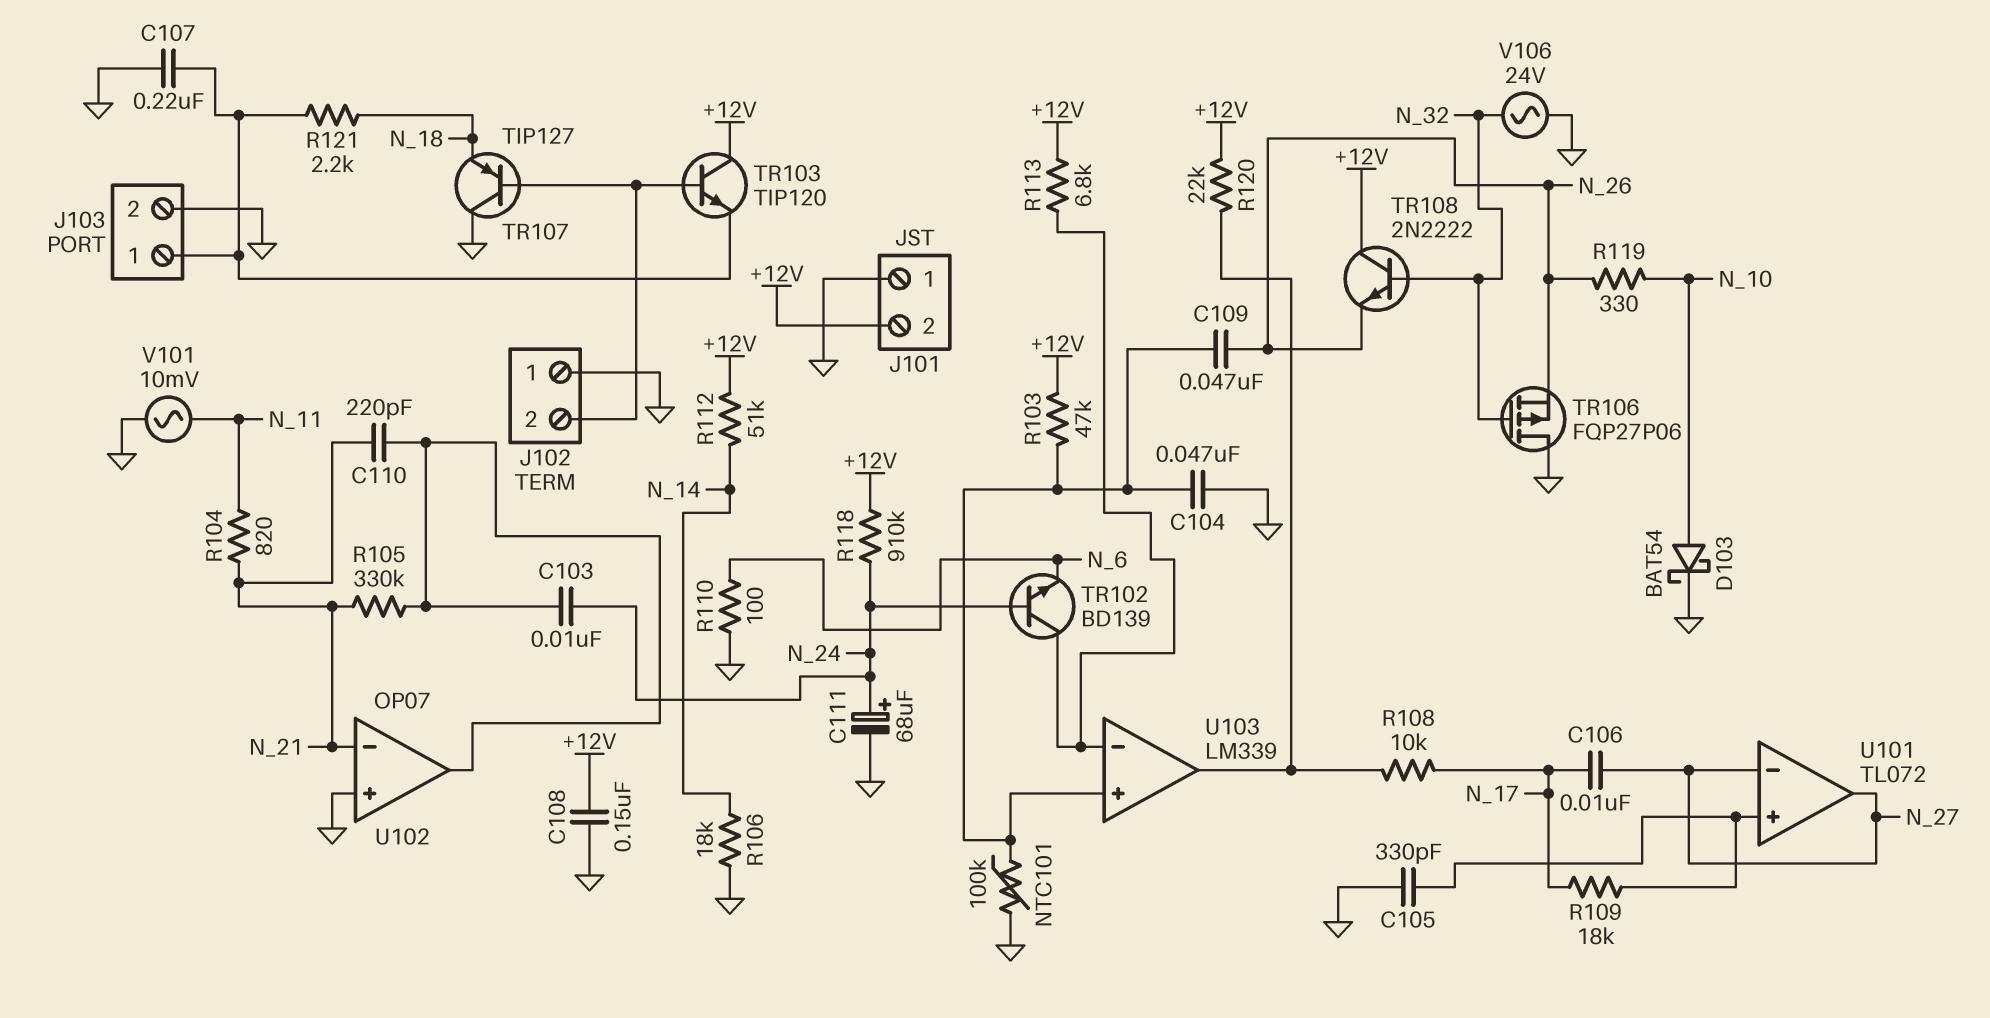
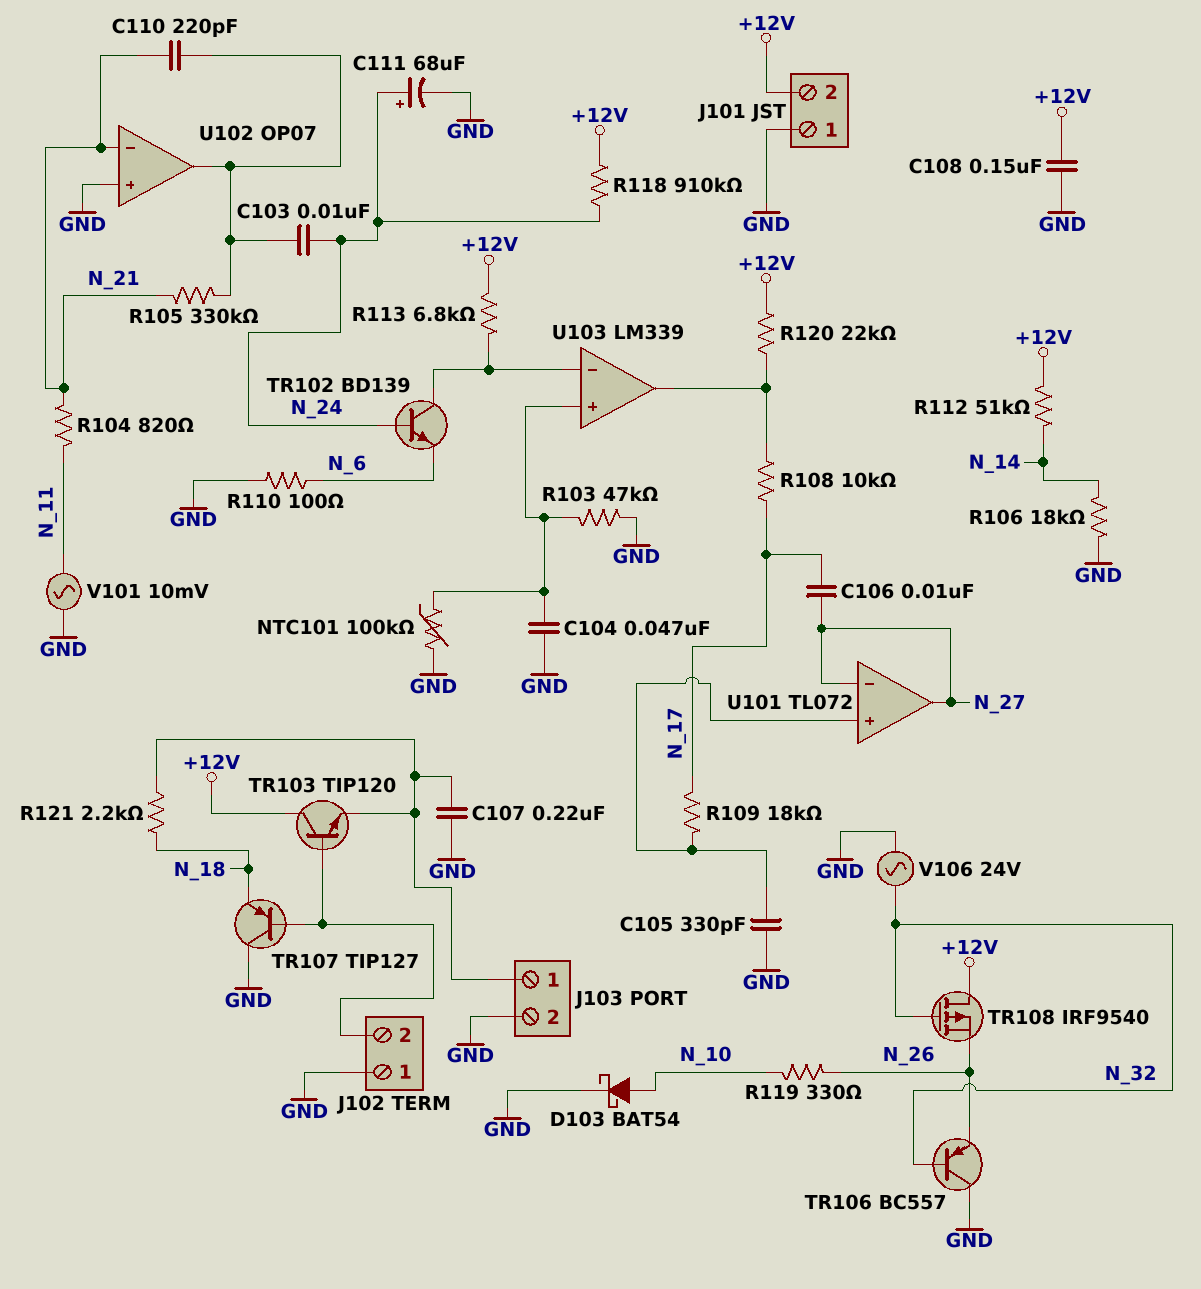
C109: 47nF (N_26, U103/in+) -> none
R103: 47k (+12V, U103/in+) -> 47k (GND, U103/in+)
TR106: PMOS FQP27P06 (G N_32, D GND, S N_26) -> PNP BC557 (B N_32, C GND, E N_26)
TR108: NPN 2N2222 (B N_32, C +12V, E N_26) -> PMOS IRF9540 (G N_32, D +12V, S N_26)

